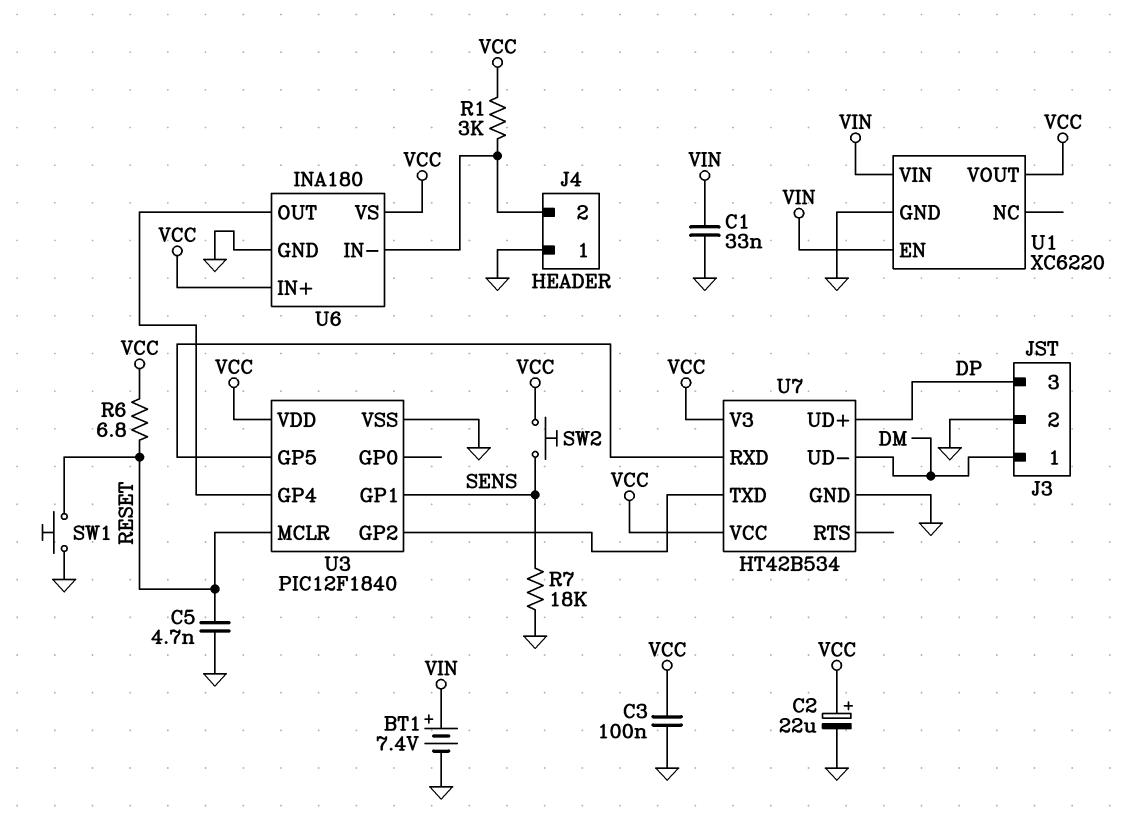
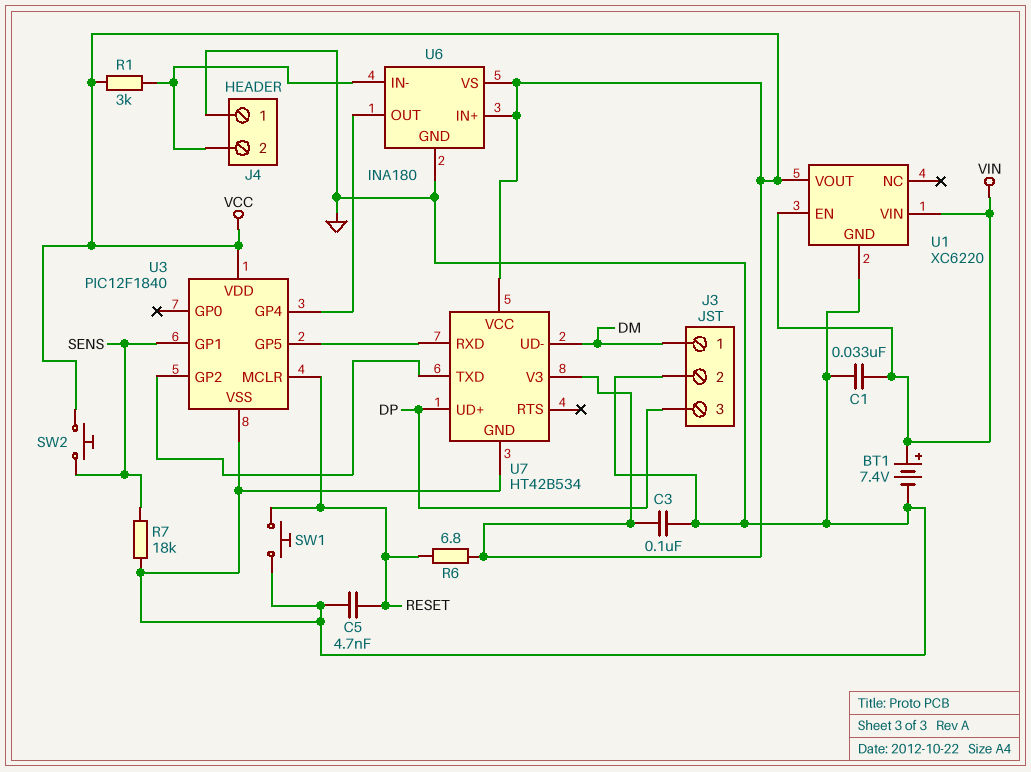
C2: 22uF (plus VCC, minus GND) -> none

